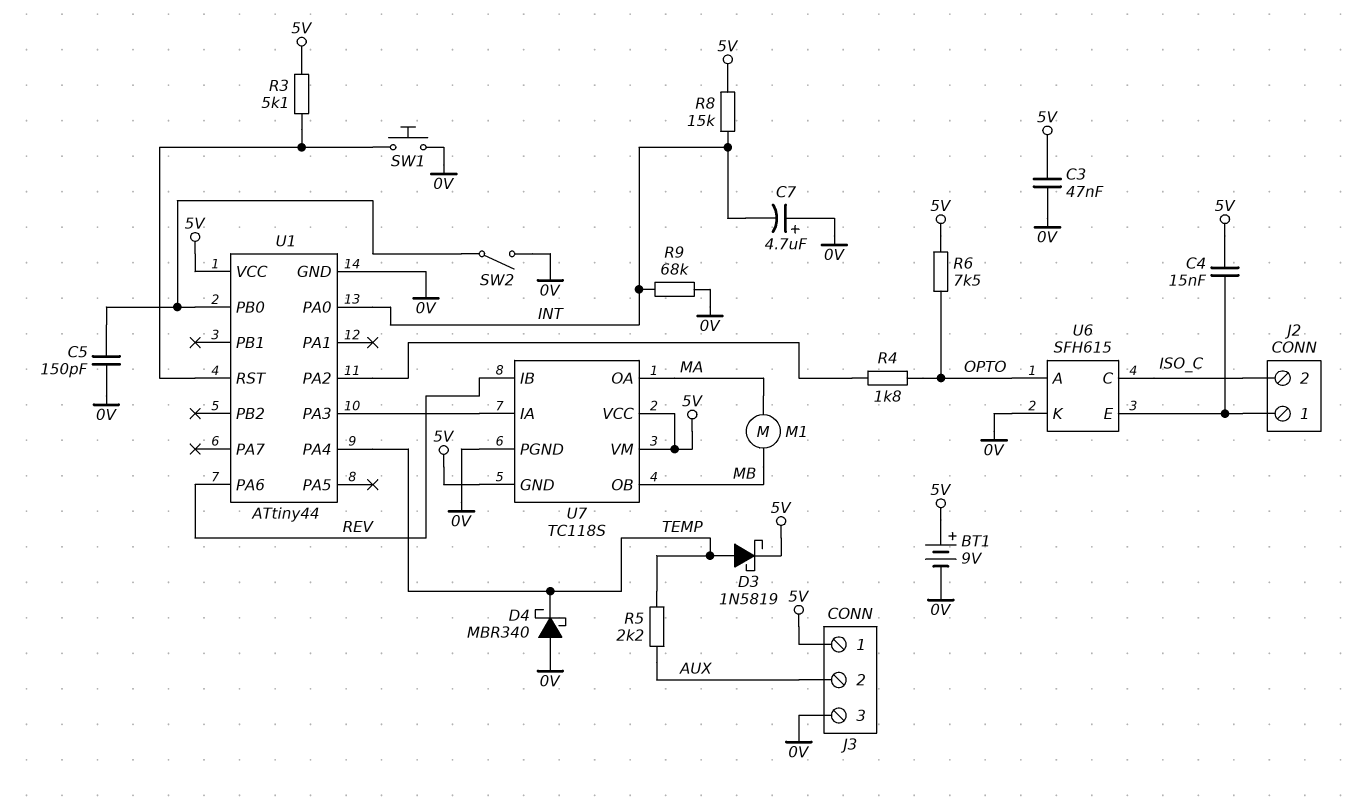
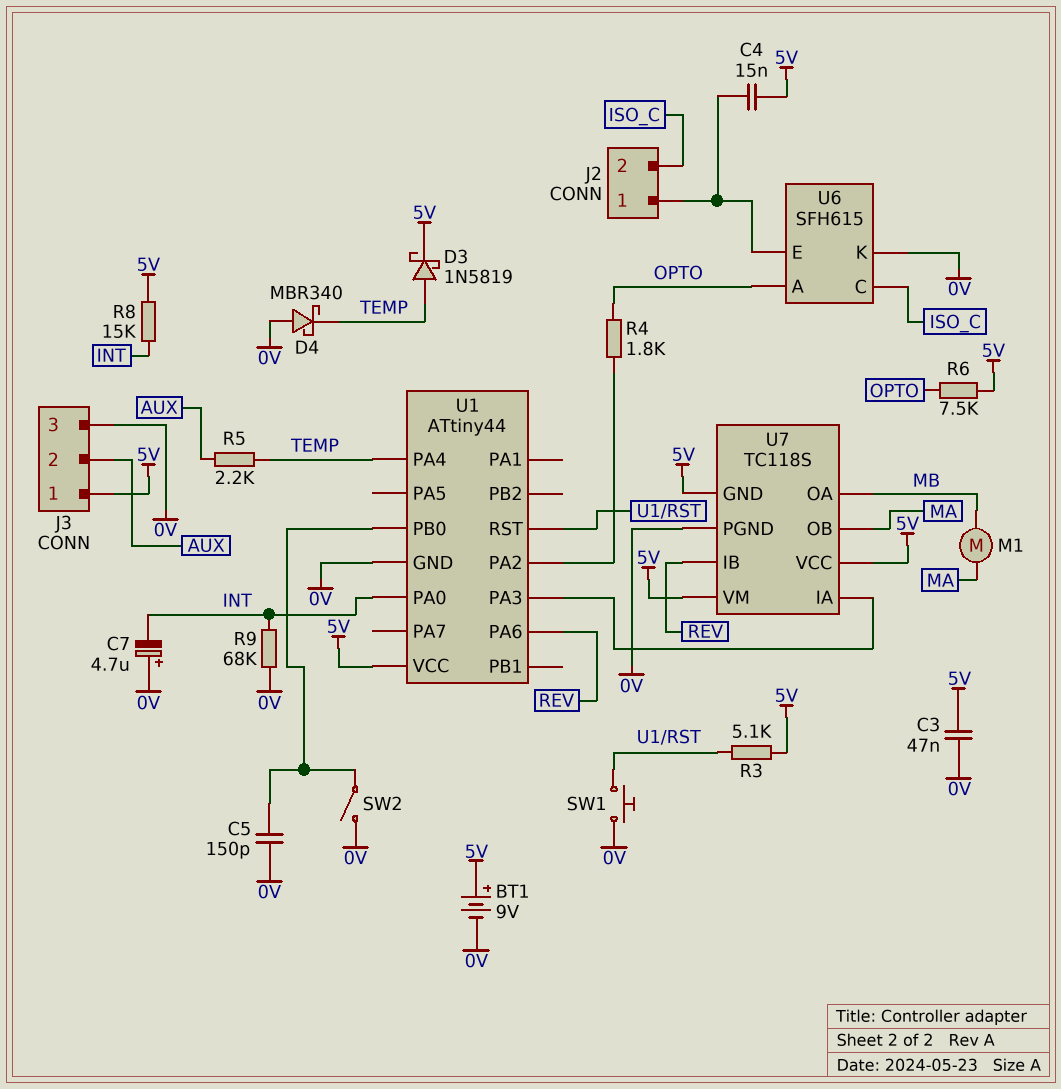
U7 pin OA: MA -> MB
U7 pin OB: MB -> MA

